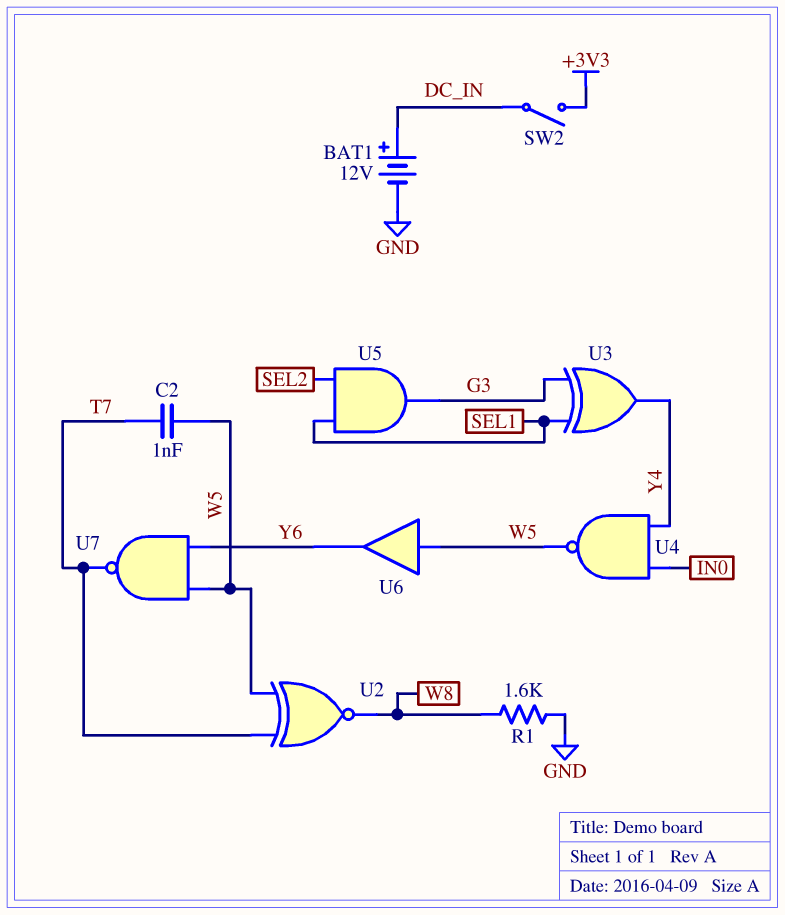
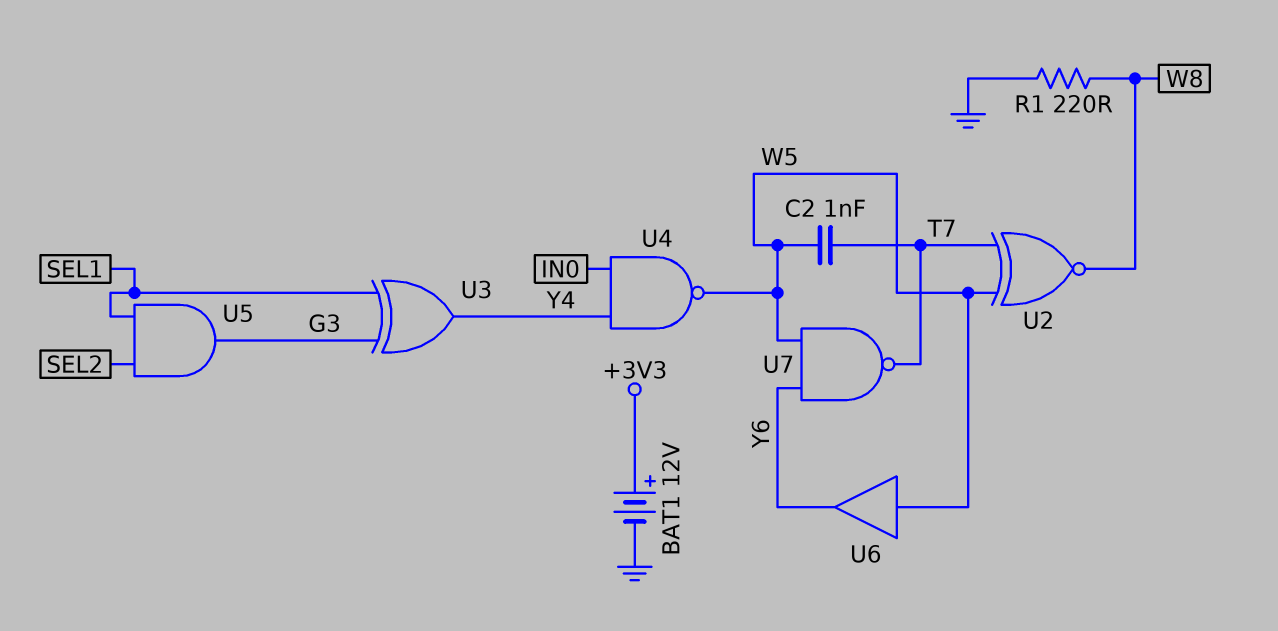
BAT1: 12V (plus DC_IN, minus GND) -> 12V (plus +3V3, minus GND)
R1: 1.6k (GND, W8) -> 220 (GND, W8)
SW2: switch (+3V3, DC_IN) -> none

